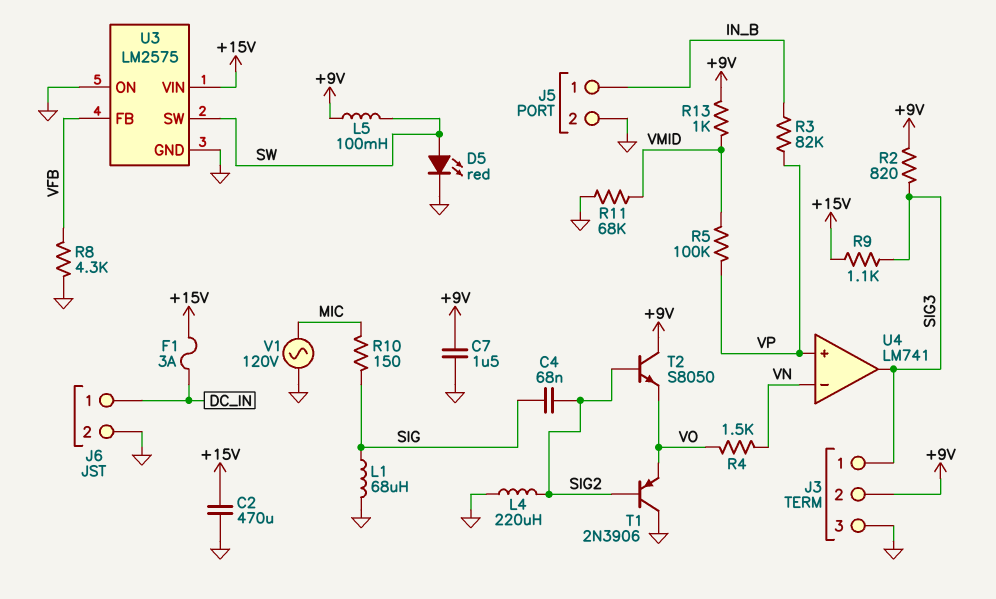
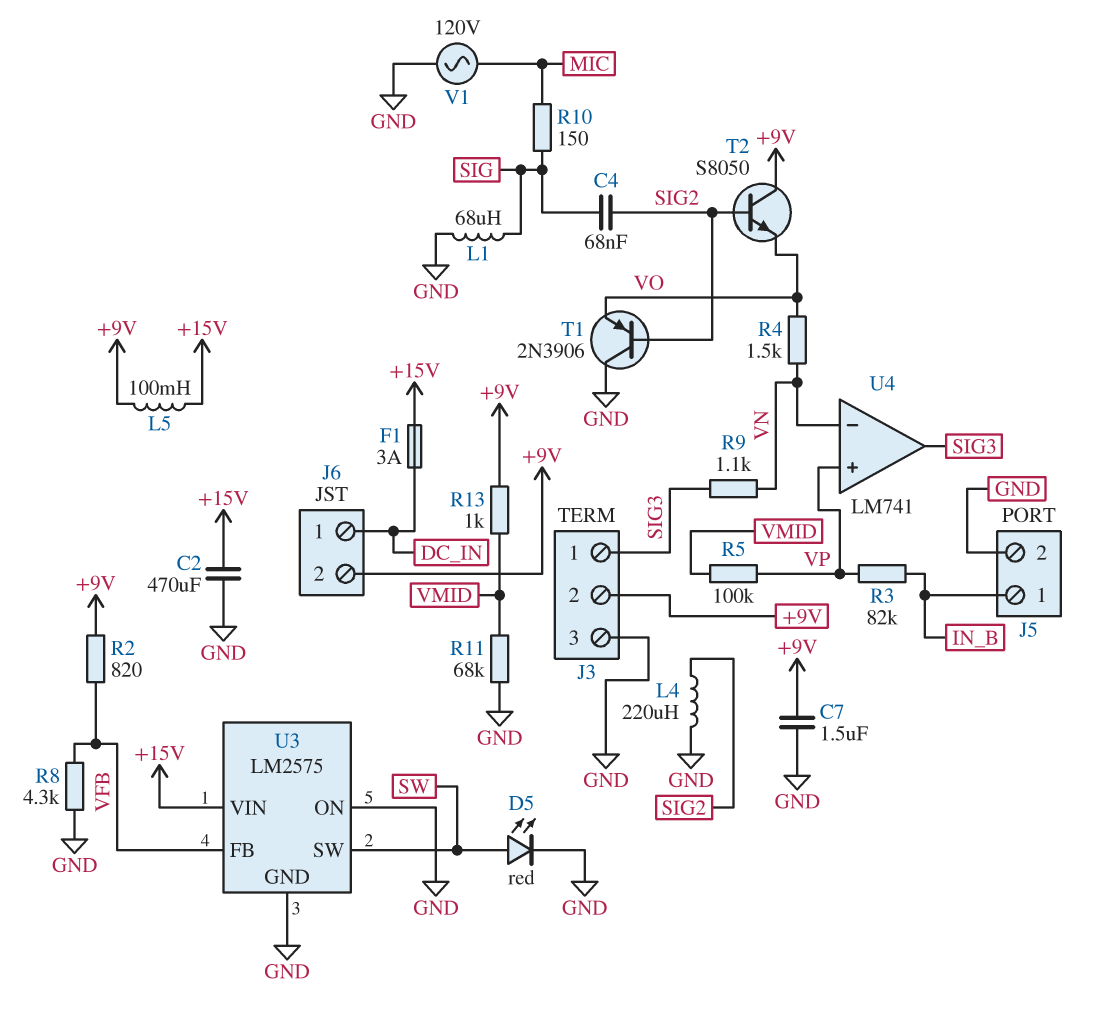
J6 pin 2: GND -> +9V
L5: 100mH (+9V, SW) -> 100mH (+9V, +15V)
R2: 820 (+9V, SIG3) -> 820 (+9V, VFB)
R9: 1.1k (+15V, SIG3) -> 1.1k (SIG3, VN)

